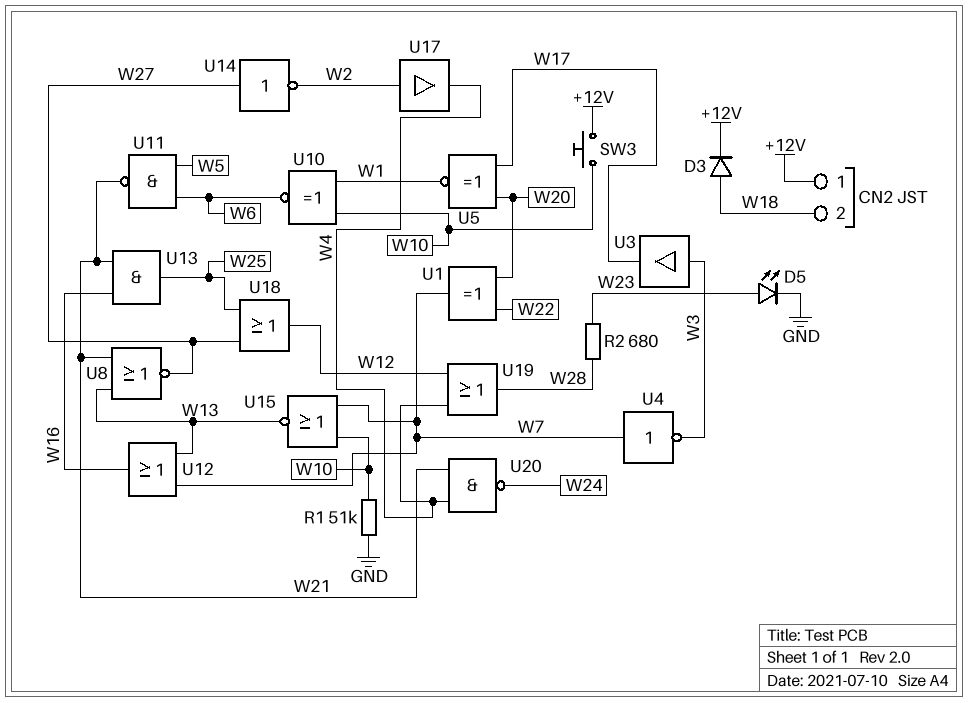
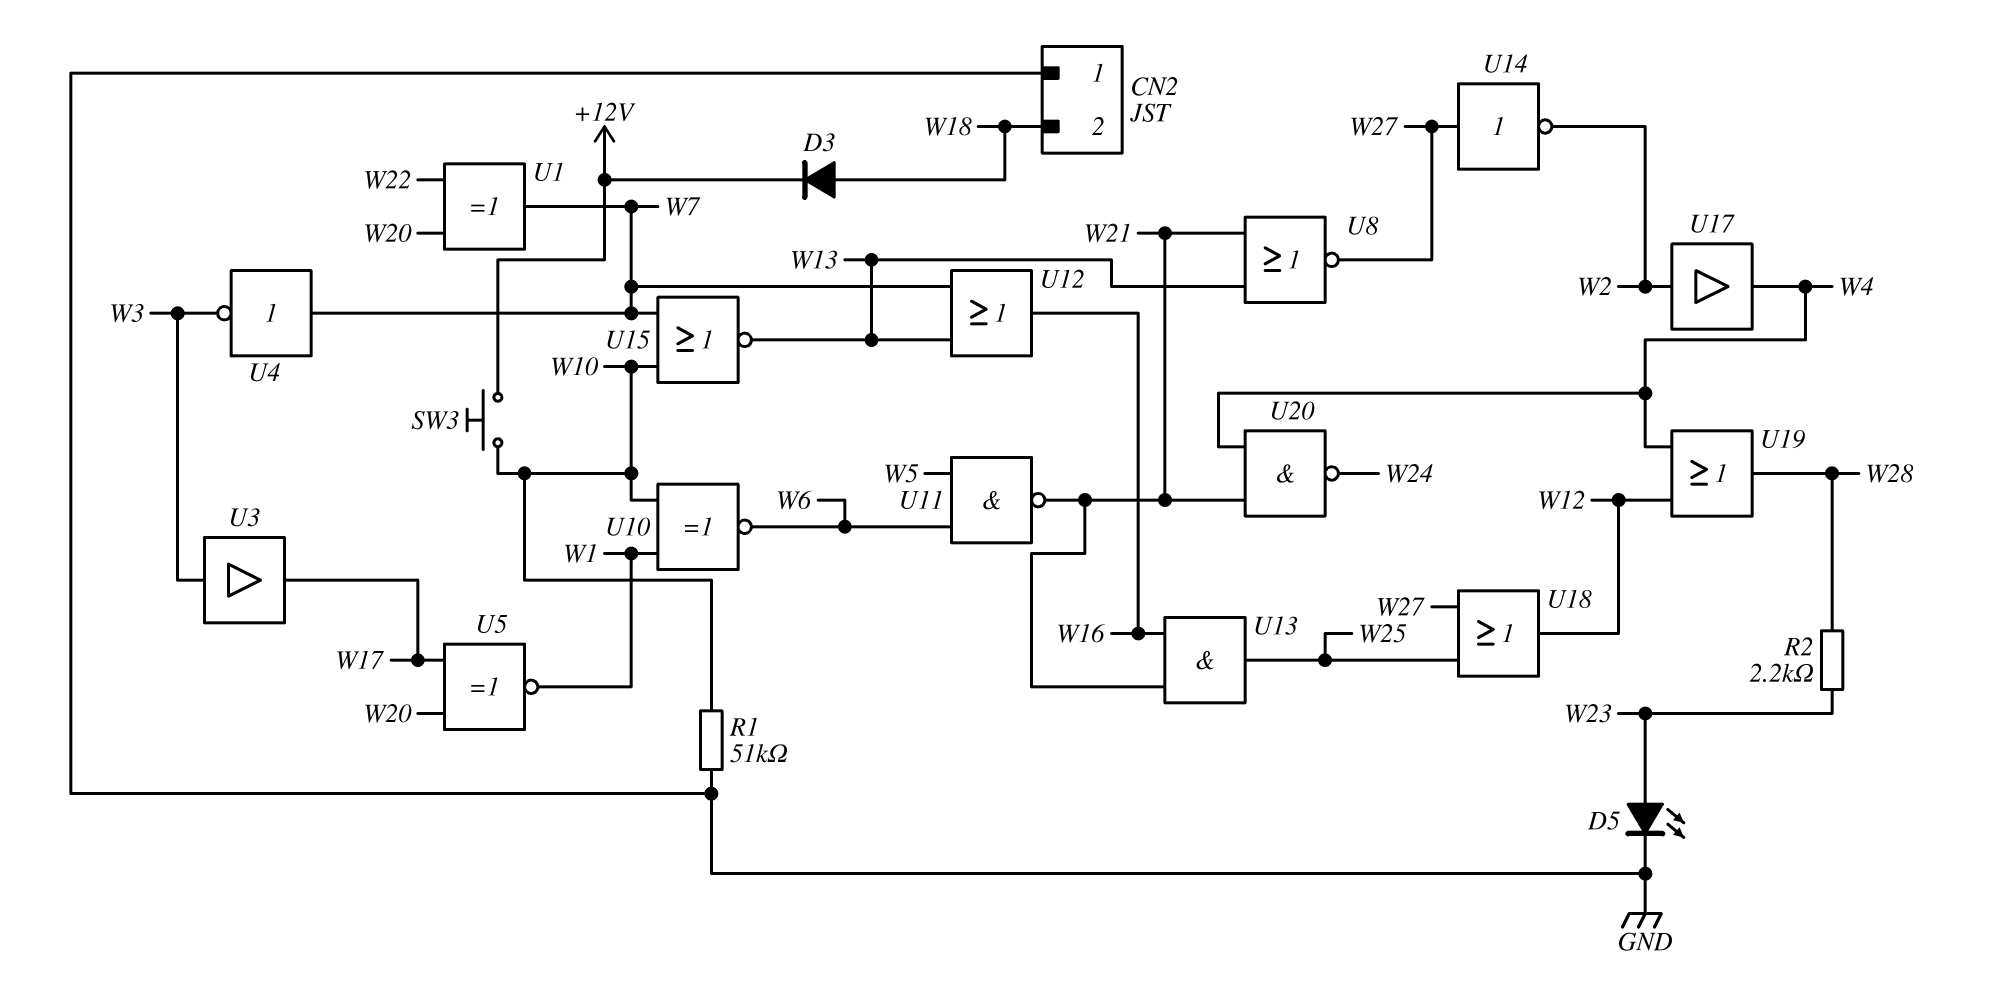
CN2 pin 1: +12V -> GND
R2: 680 (W23, W28) -> 2.2k (W23, W28)

